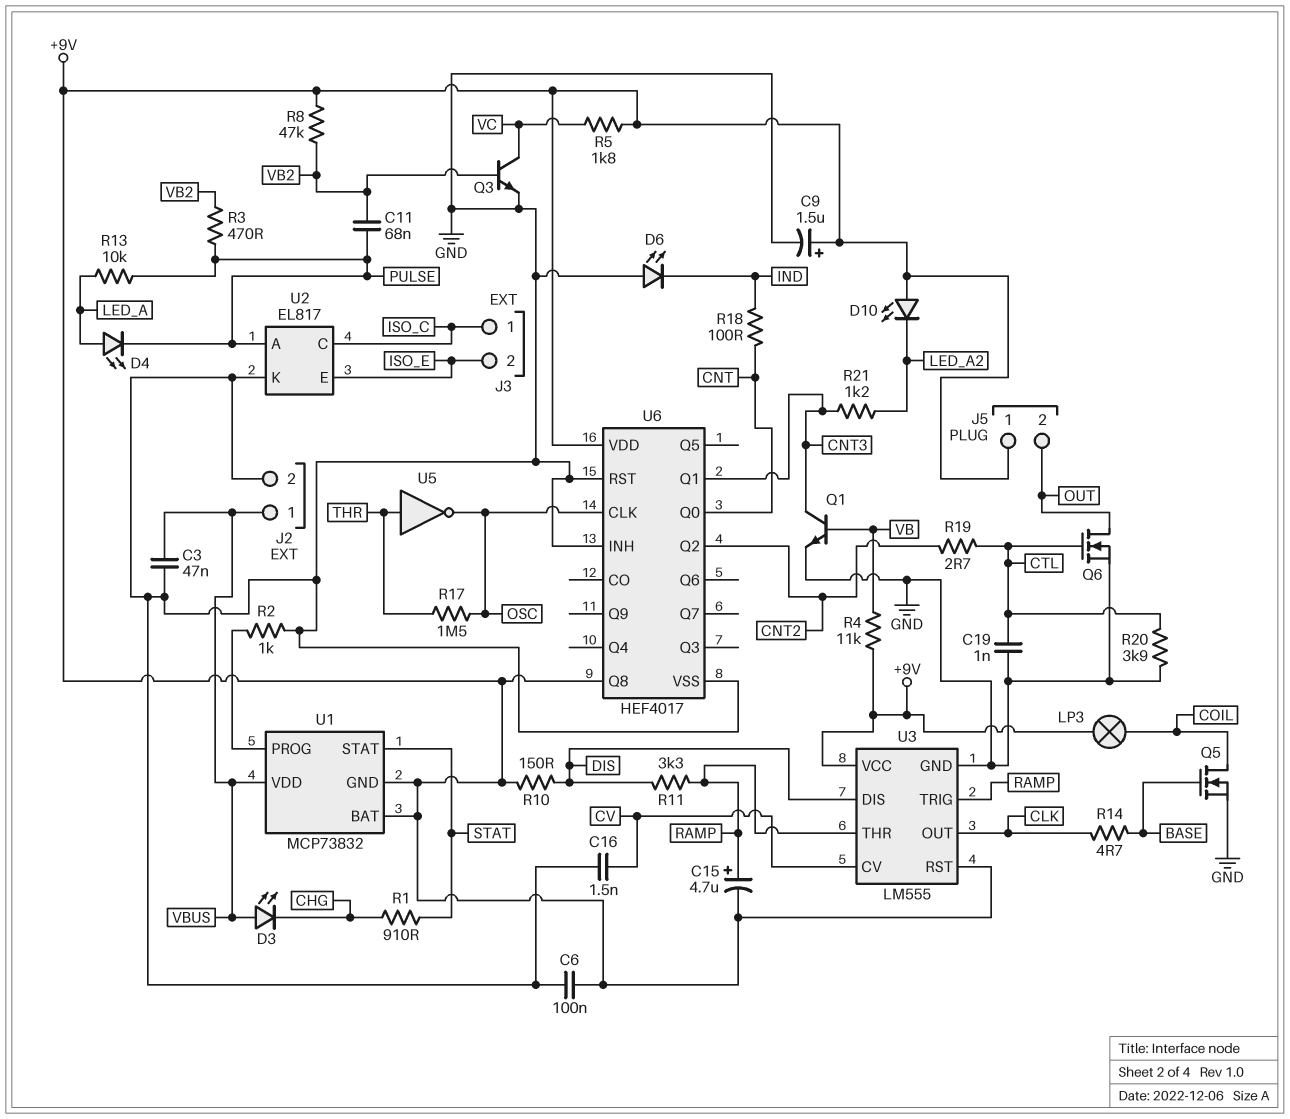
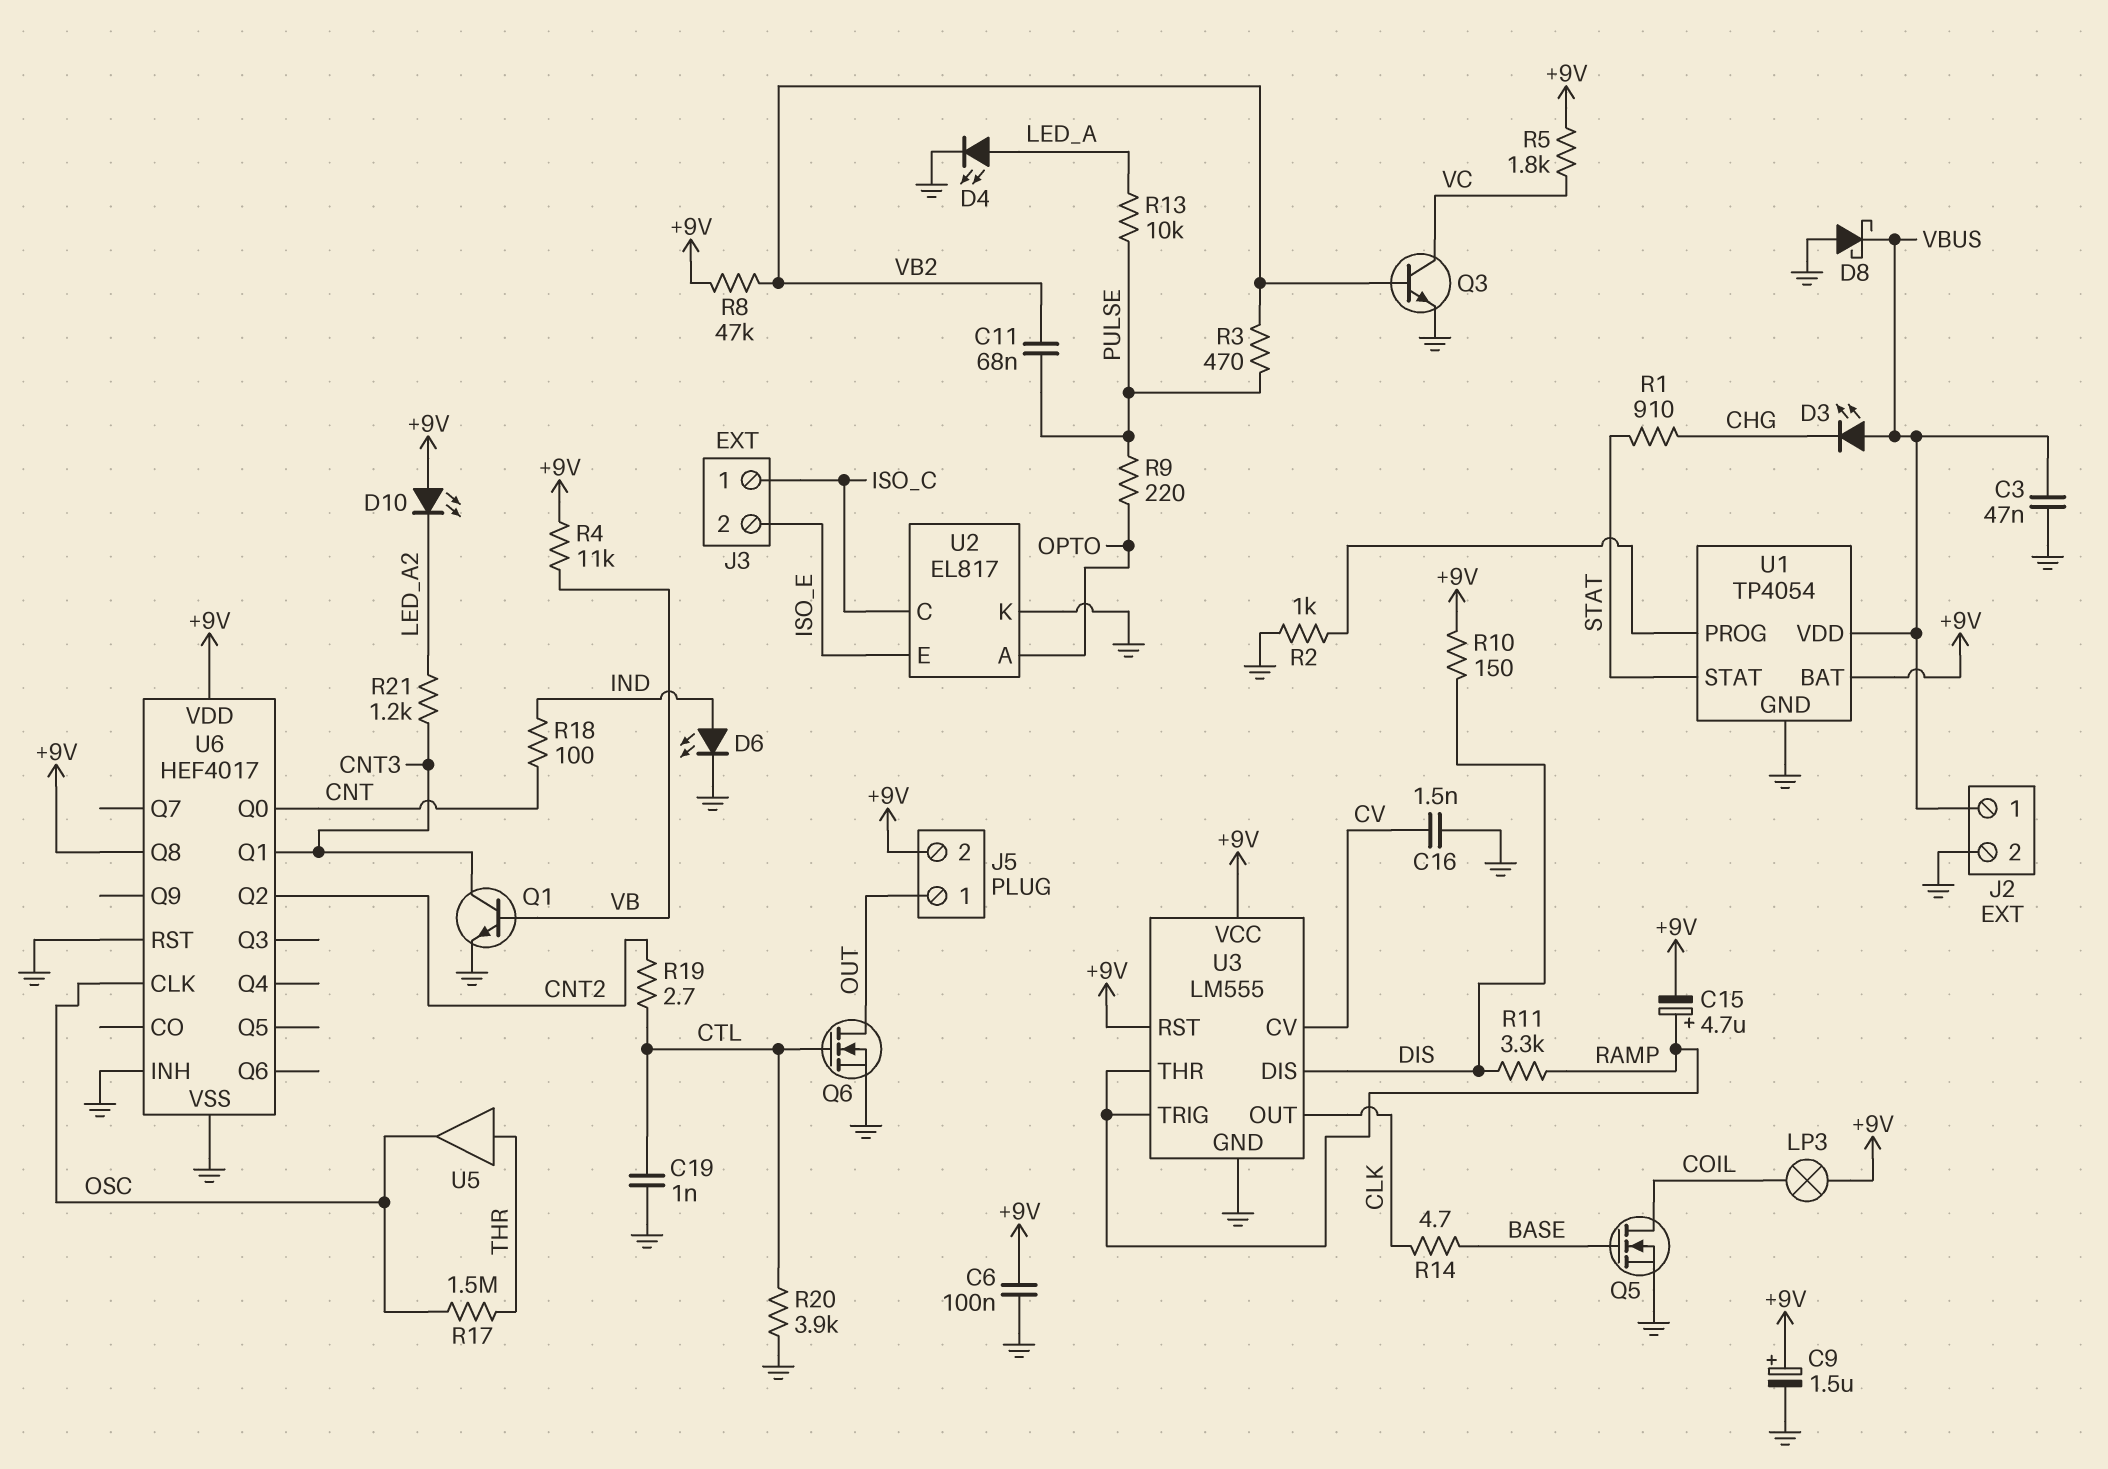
D4: LED (A LED_A, K PULSE) -> LED (A LED_A, K GND)
D6: LED (A GND, K IND) -> LED (A IND, K GND)
D8: none -> schottky (A GND, K VBUS)
J5 pin 1: +9V -> OUT
J5 pin 2: OUT -> +9V
R9: none -> 220 (OPTO, PULSE)
U1: MCP73832 -> TP4054
U1 pin GND: +9V -> GND
U2 pin A: PULSE -> OPTO
U5: NOT (in THR, out OSC) -> buffer (in THR, out OSC)

